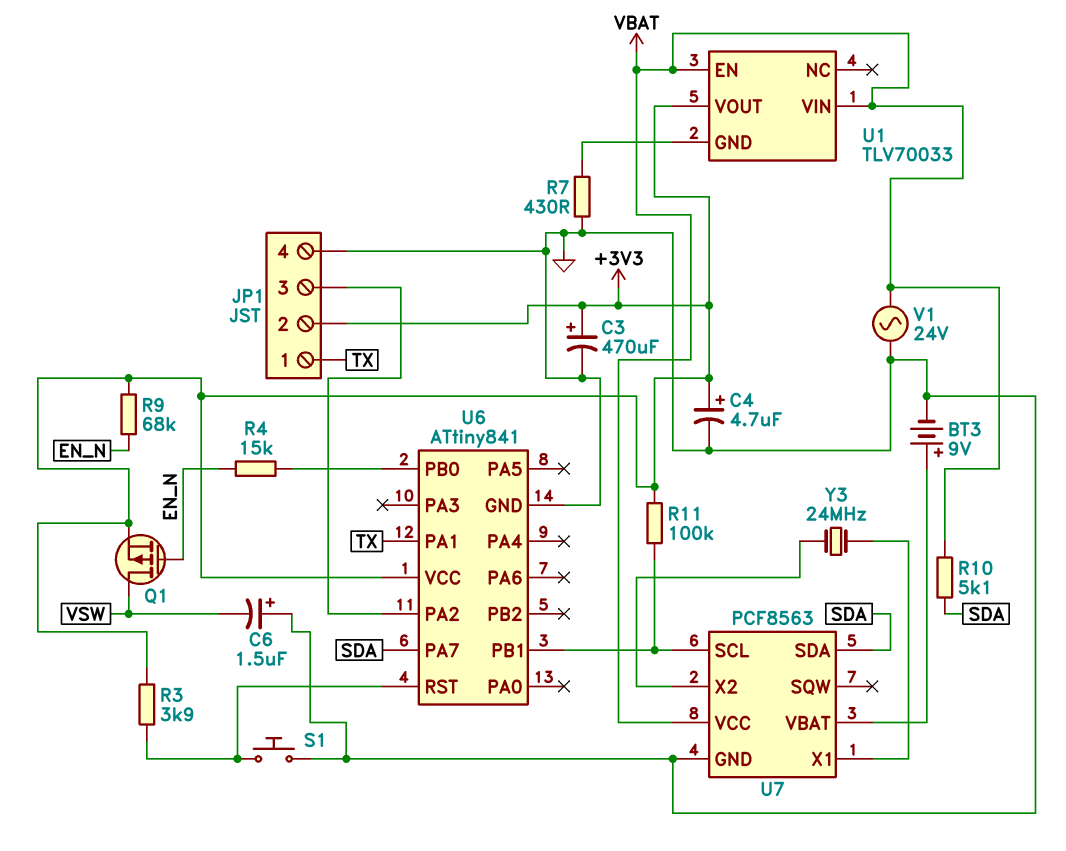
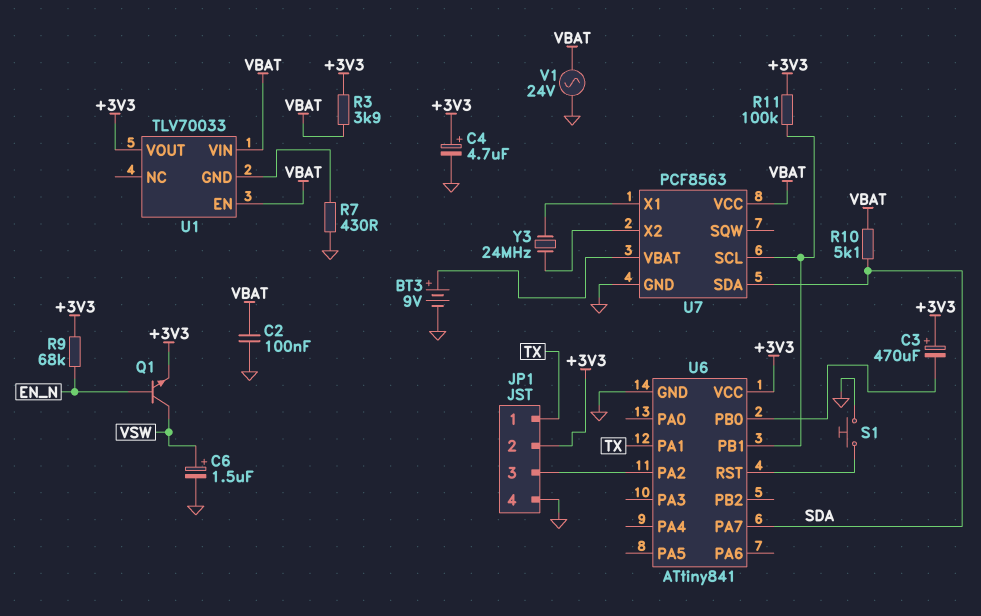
C2: none -> 100nF (GND, VBAT)
C3: 470uF (plus +3V3, minus GND) -> 470uF (plus +3V3, minus U6/PB0)
C6: 1.5uF (plus GND, minus VSW) -> 1.5uF (plus VSW, minus GND)
Q1: PMOS (G EN_N, D VSW, S +3V3) -> NPN (B EN_N, C VSW, E +3V3)
R3: 3.9k (+3V3, U6/RST) -> 3.9k (+3V3, VBAT)
R4: 15k (EN_N, U6/PB0) -> none

